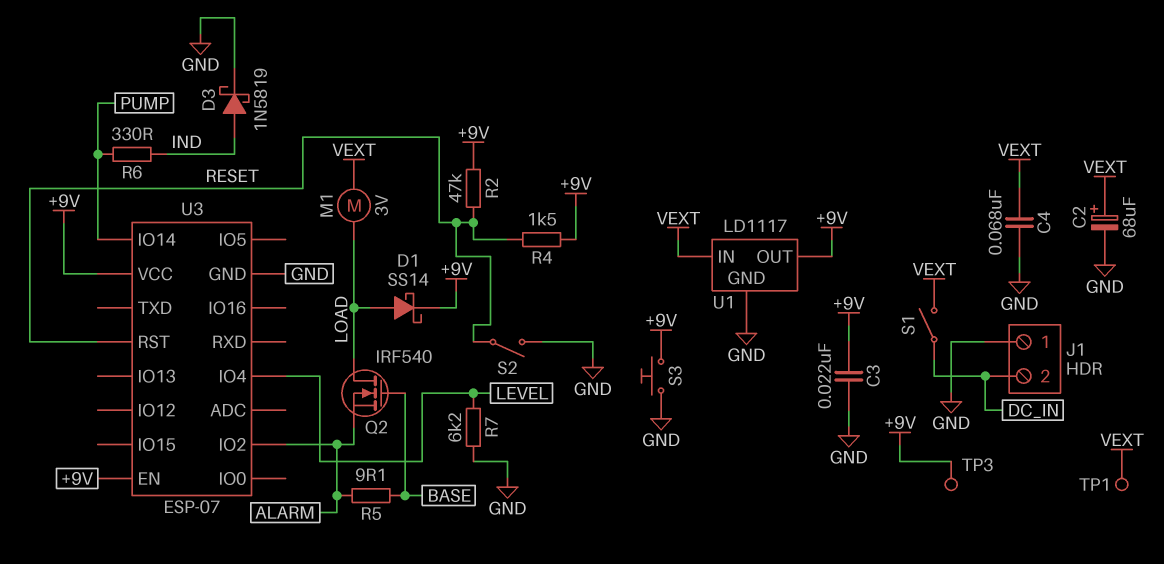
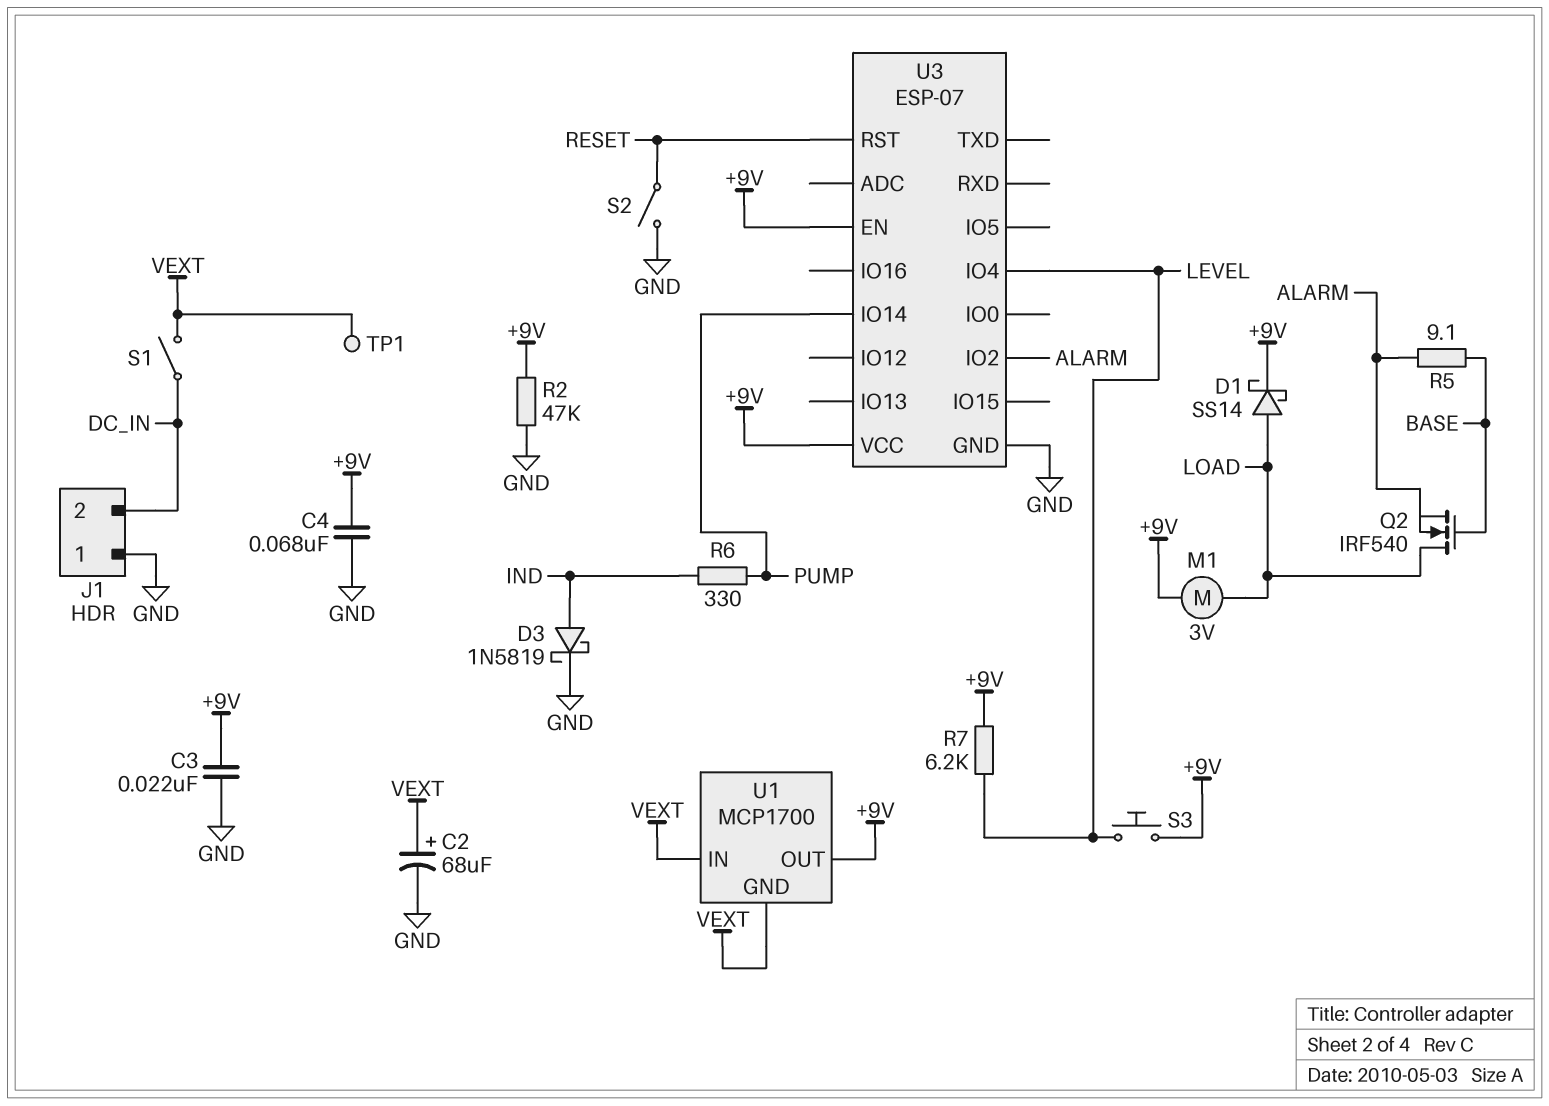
C4: 68nF (GND, VEXT) -> 68nF (+9V, GND)
M1: motor 3V (LOAD, VEXT) -> motor 3V (+9V, LOAD)
R2: 47k (+9V, RESET) -> 47k (+9V, GND)
R4: 1.5k (+9V, RESET) -> none
R7: 6.2k (GND, LEVEL) -> 6.2k (+9V, LEVEL)
S3: button (+9V, GND) -> button (+9V, LEVEL)
TP3: test point (+9V) -> none
U1: LD1117 -> MCP1700
U1 pin GND: GND -> VEXT

